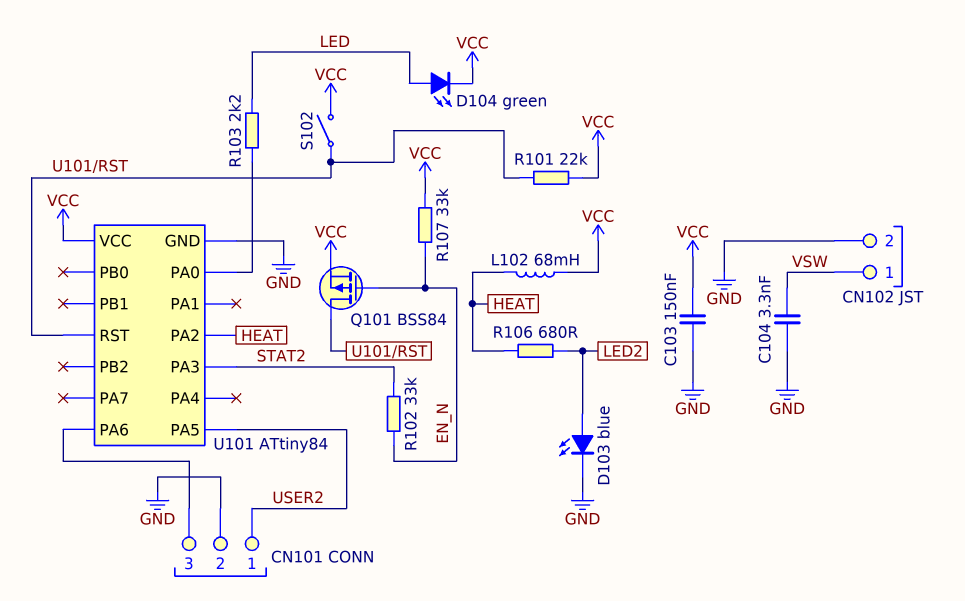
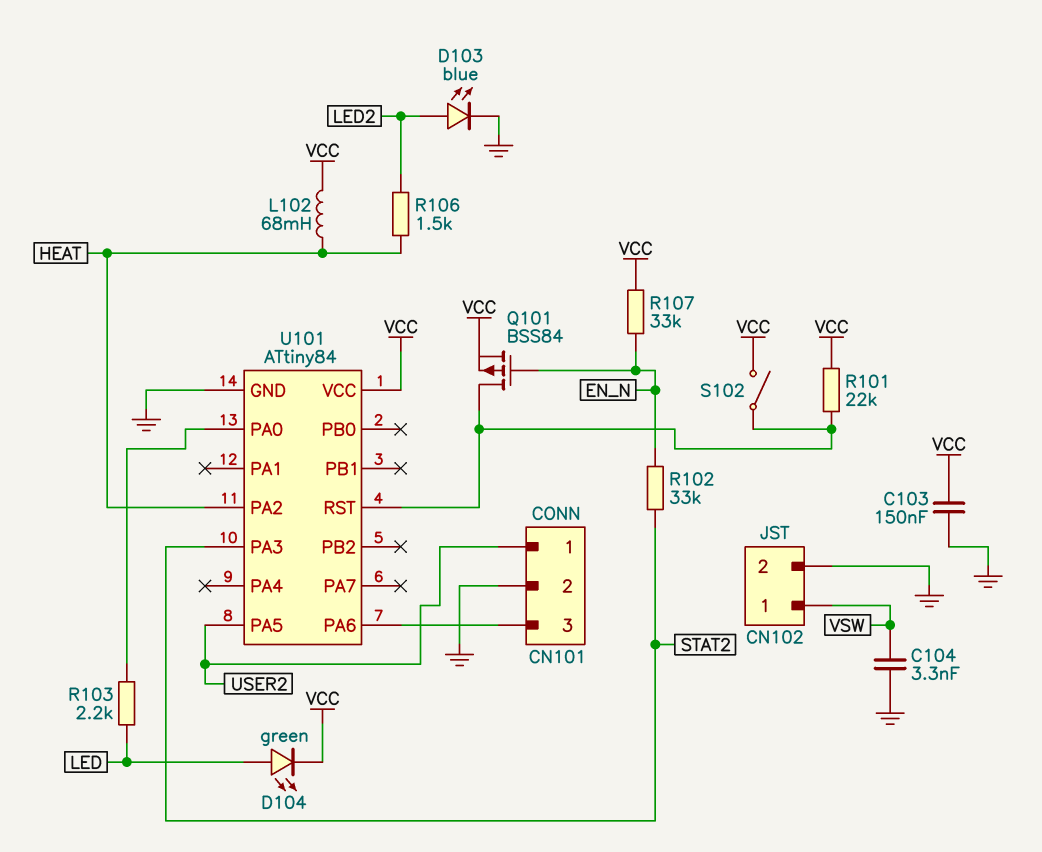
R106: 680 (HEAT, LED2) -> 1.5k (HEAT, LED2)

